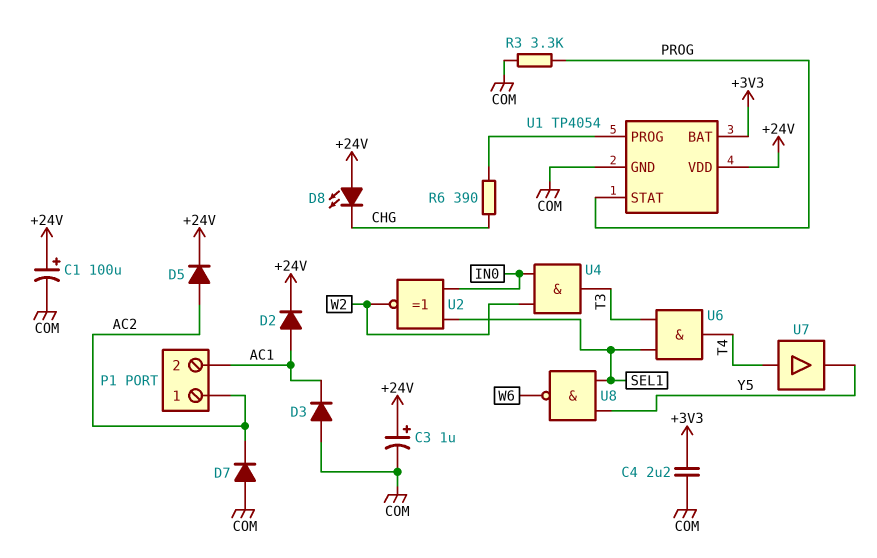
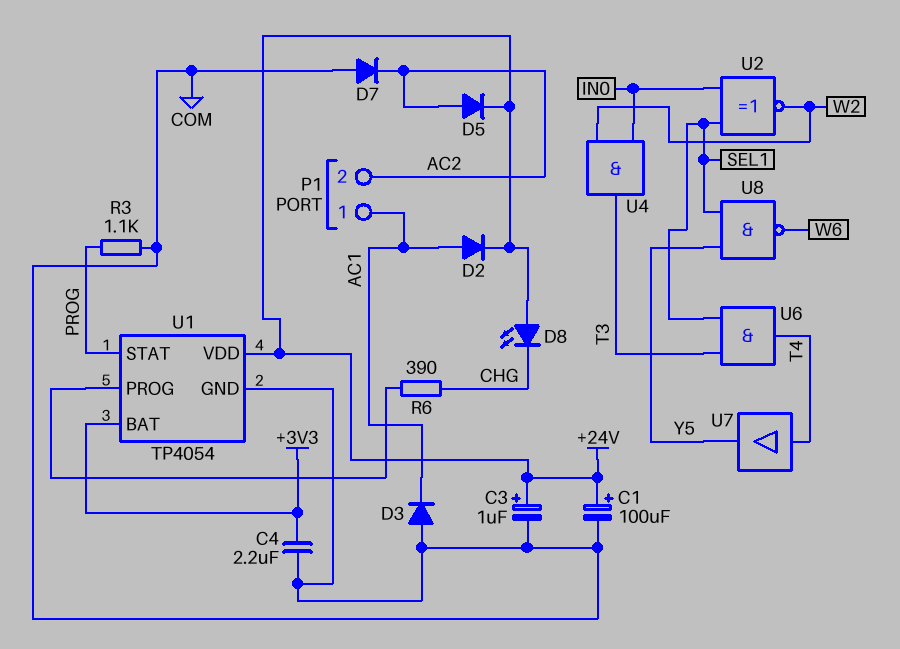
P1 pin 1: AC2 -> AC1
P1 pin 2: AC1 -> AC2
R3: 3.3k (COM, PROG) -> 1.1k (COM, PROG)

